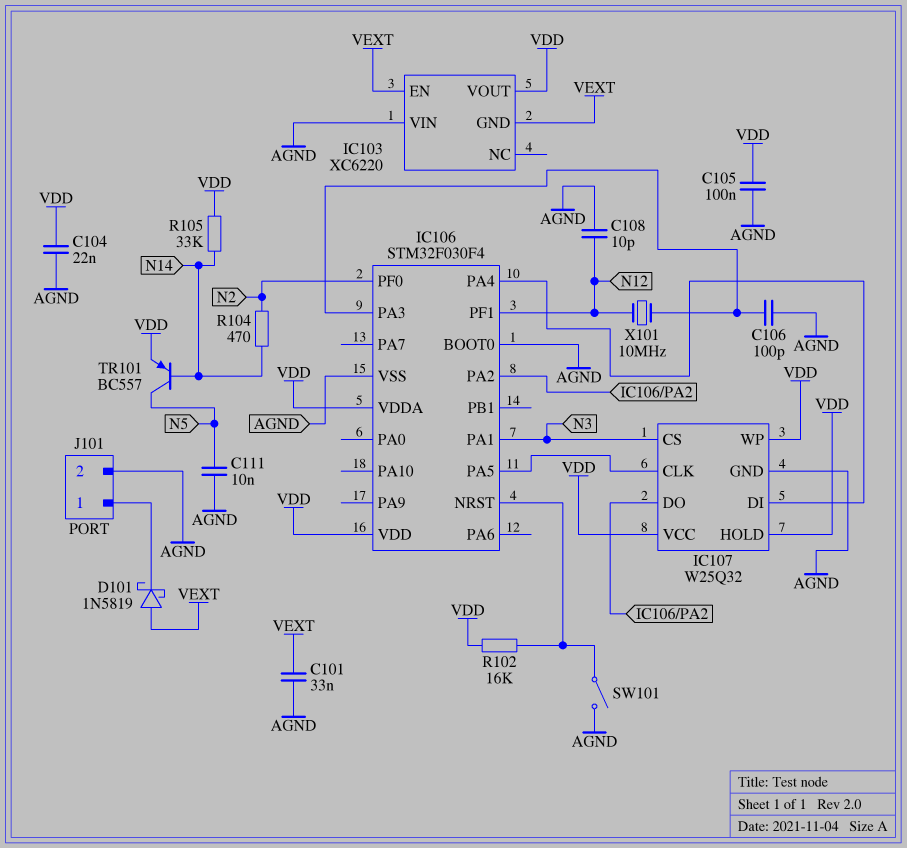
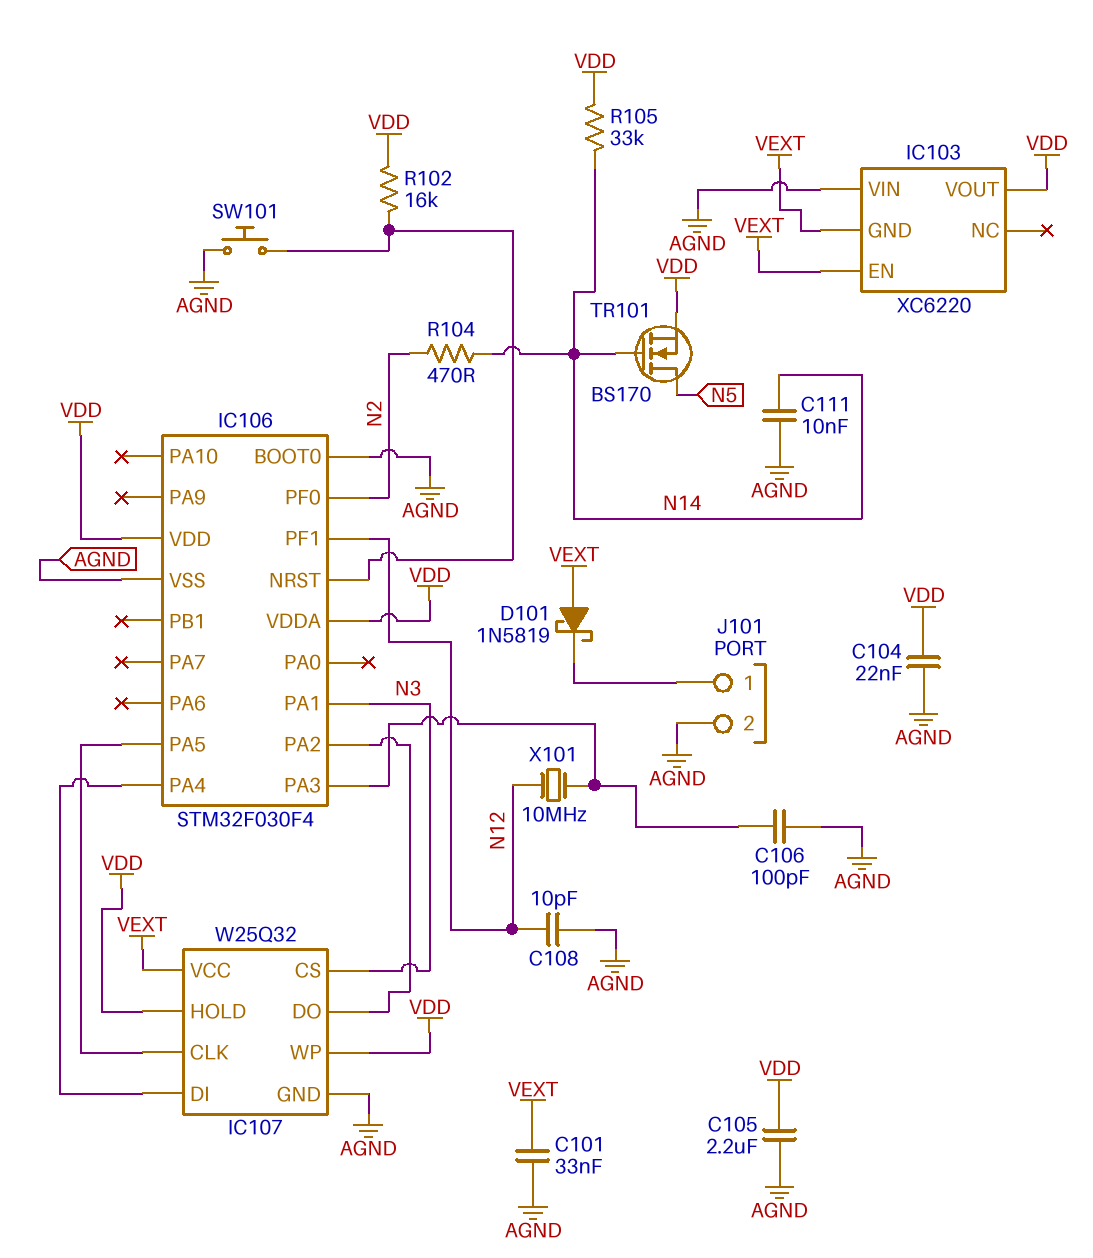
C105: 100nF (AGND, VDD) -> 2.2uF (AGND, VDD)
C111: 10nF (AGND, N5) -> 10nF (AGND, N14)
IC107 pin VCC: VDD -> VEXT
SW101: switch (AGND, IC106/NRST) -> button (AGND, IC106/NRST)
TR101: PNP BC557 (B N14, C N5, E VDD) -> NMOS BS170 (G N14, D N5, S VDD)

